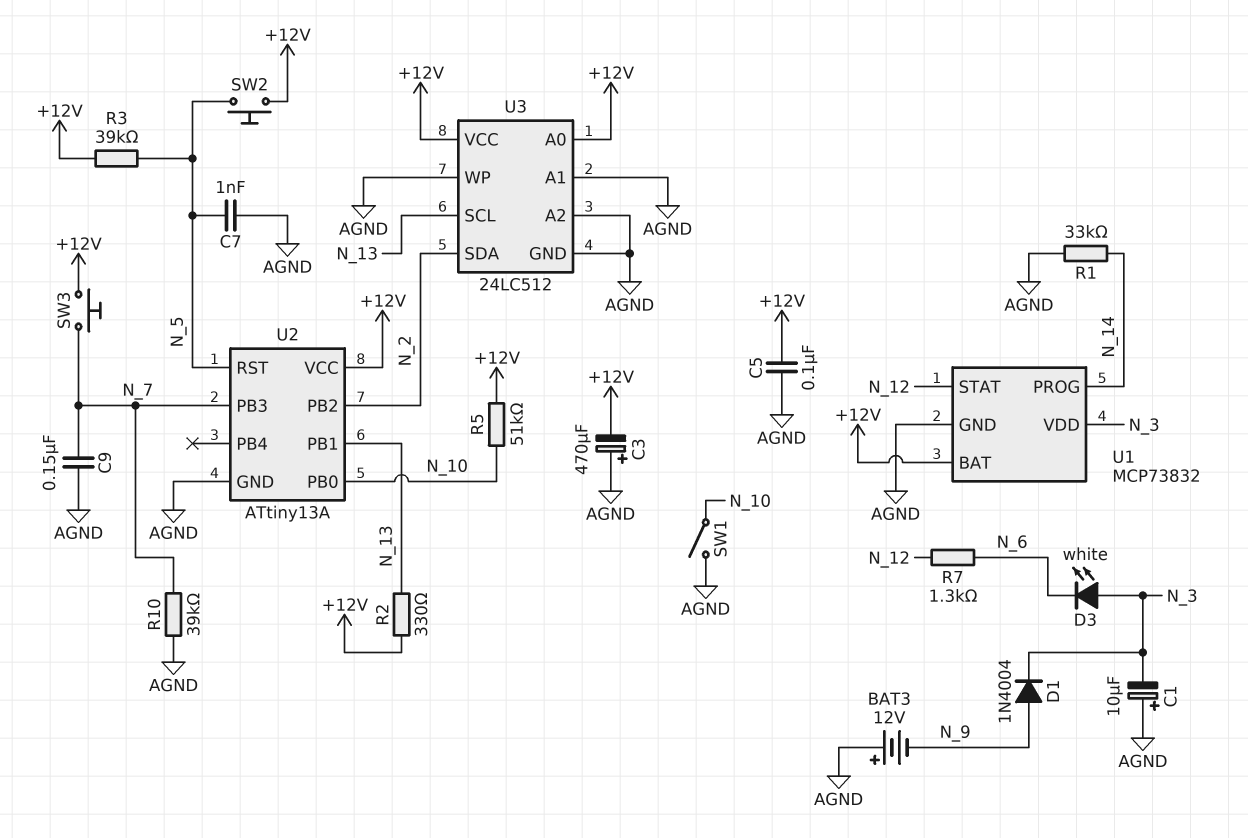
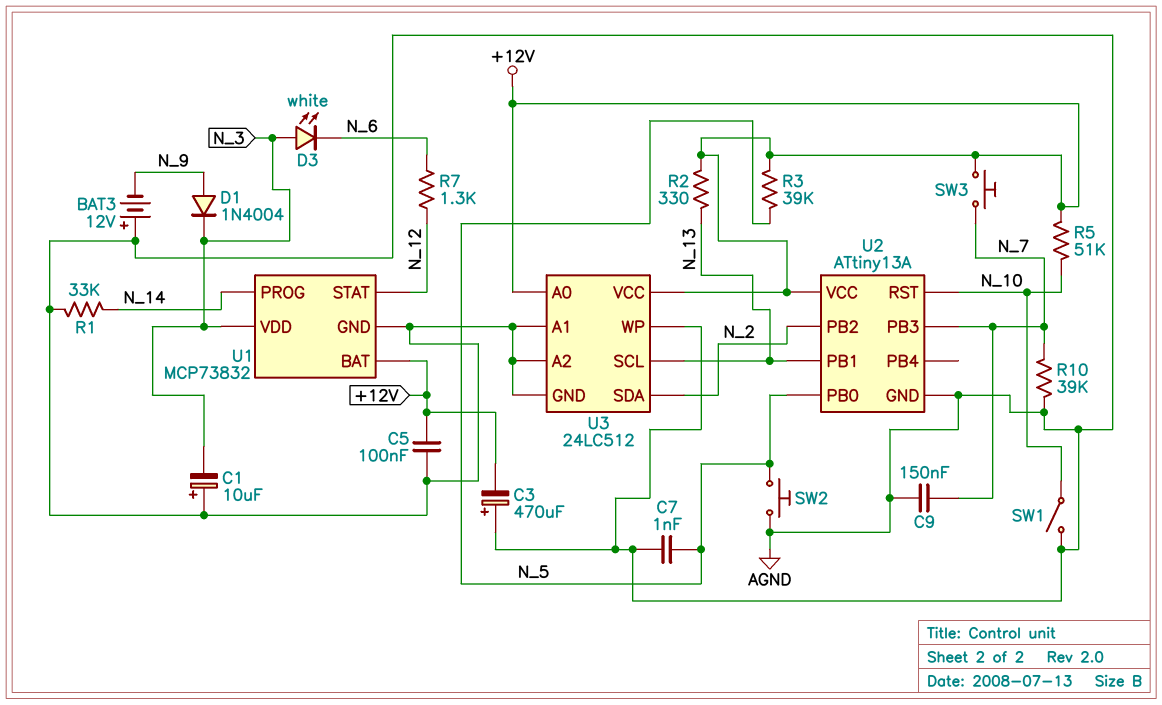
SW2: button (+12V, N_5) -> button (AGND, N_5)
U2 pin PB0: N_10 -> N_5
U2 pin RST: N_5 -> N_10

